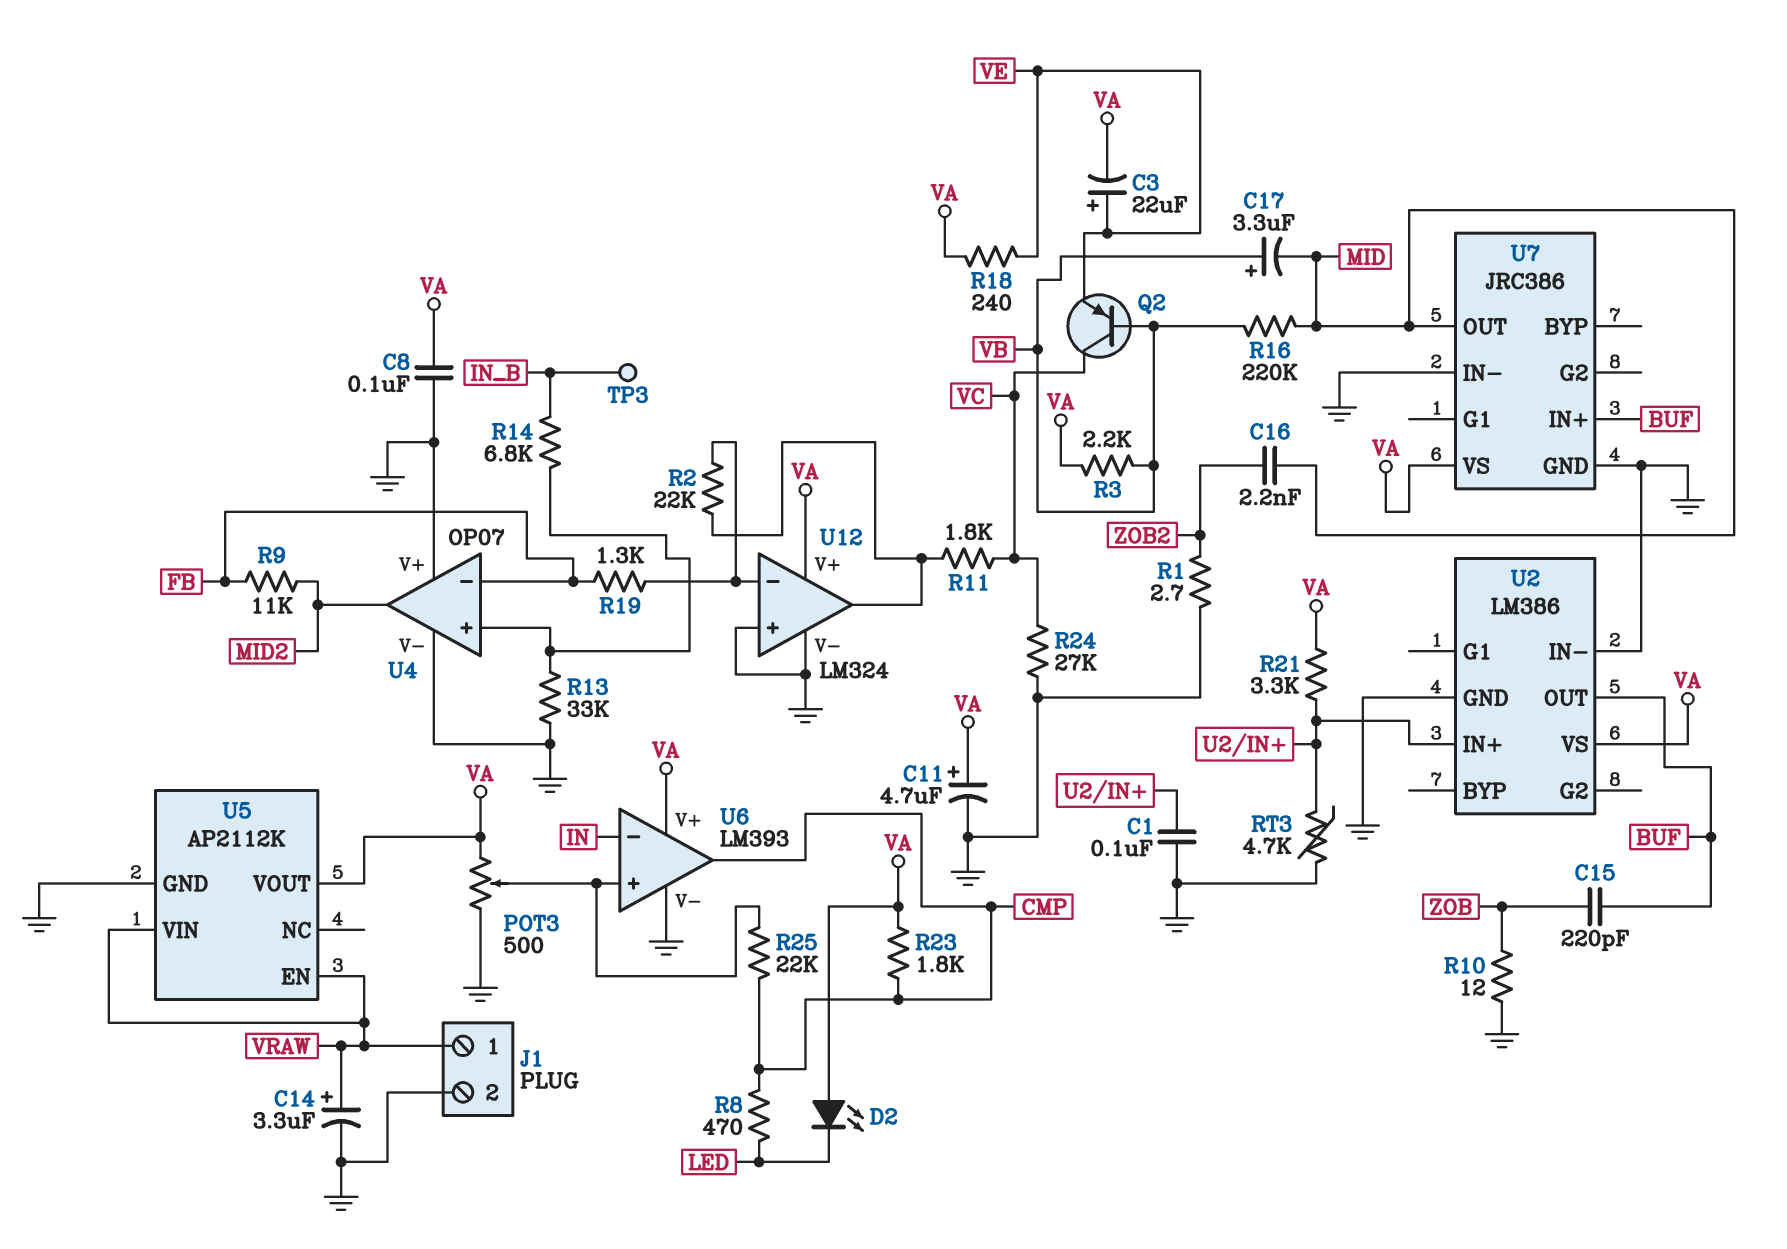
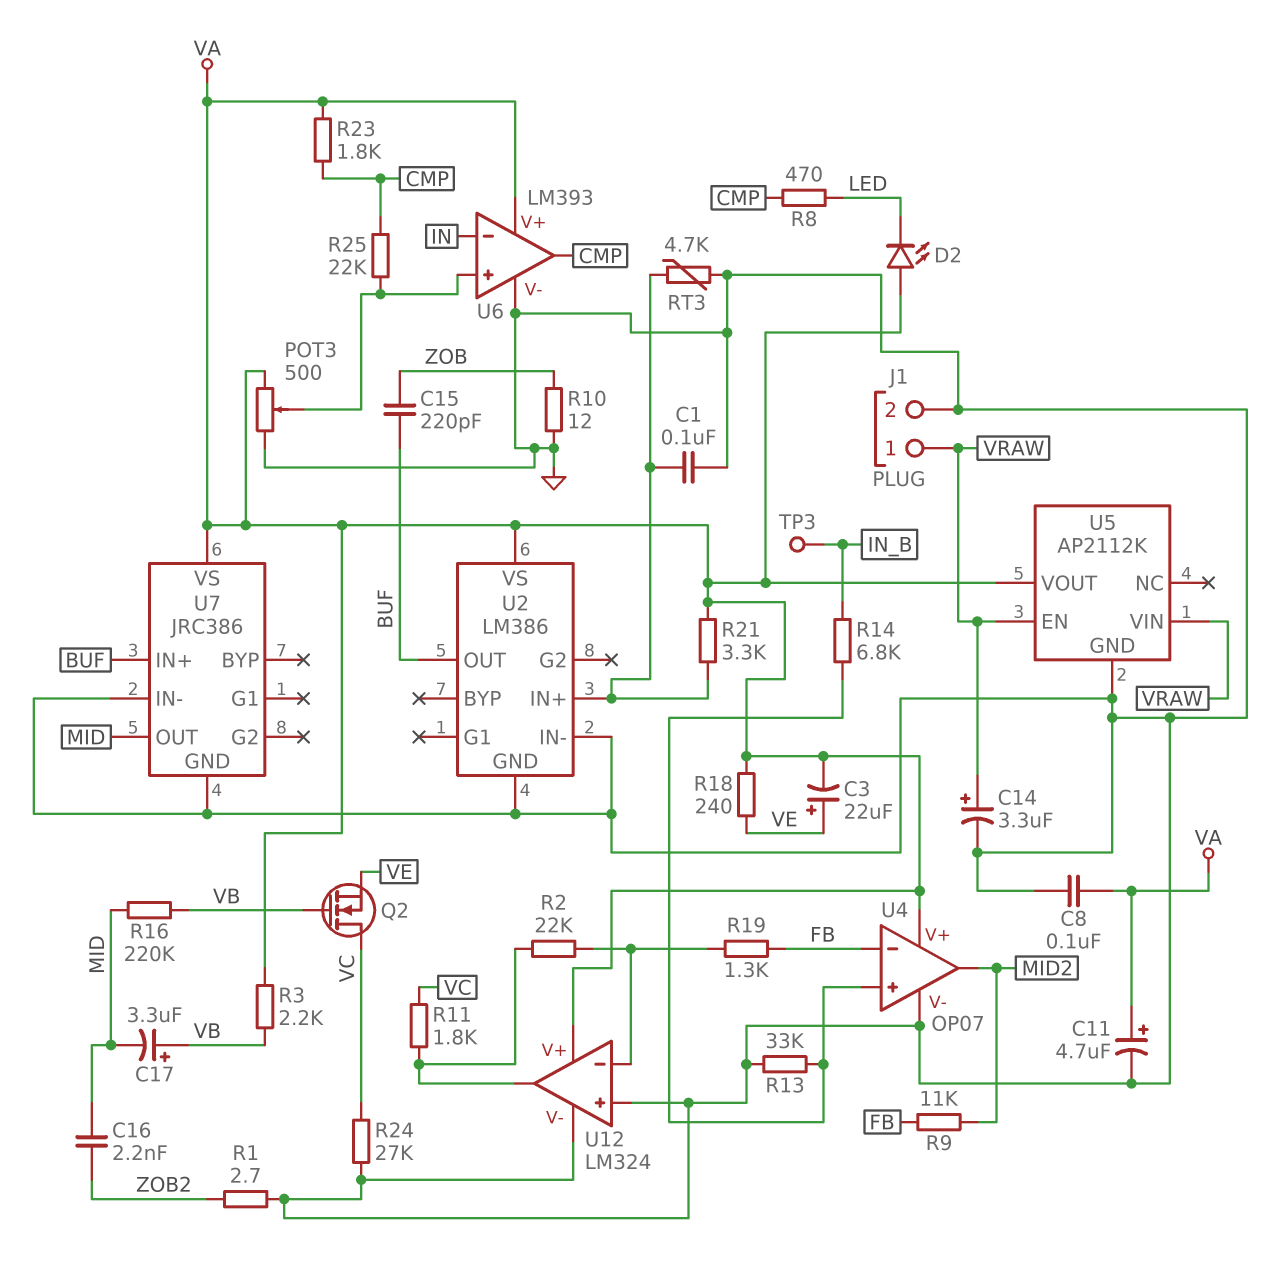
Q2: PNP (B VB, C VC, E VE) -> NMOS (G VB, D VC, S VE)
U4 pin V+: GND -> VA

